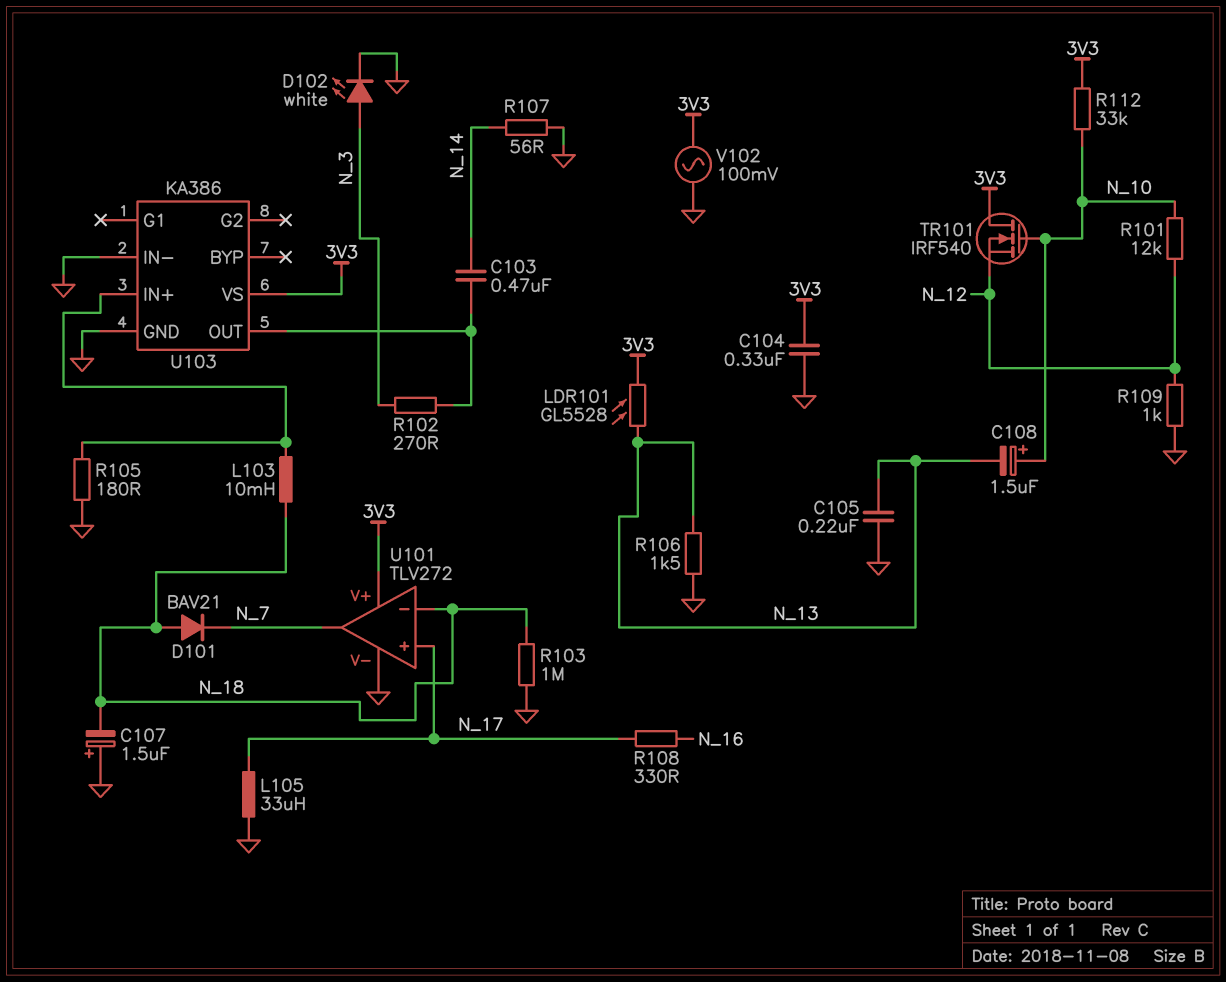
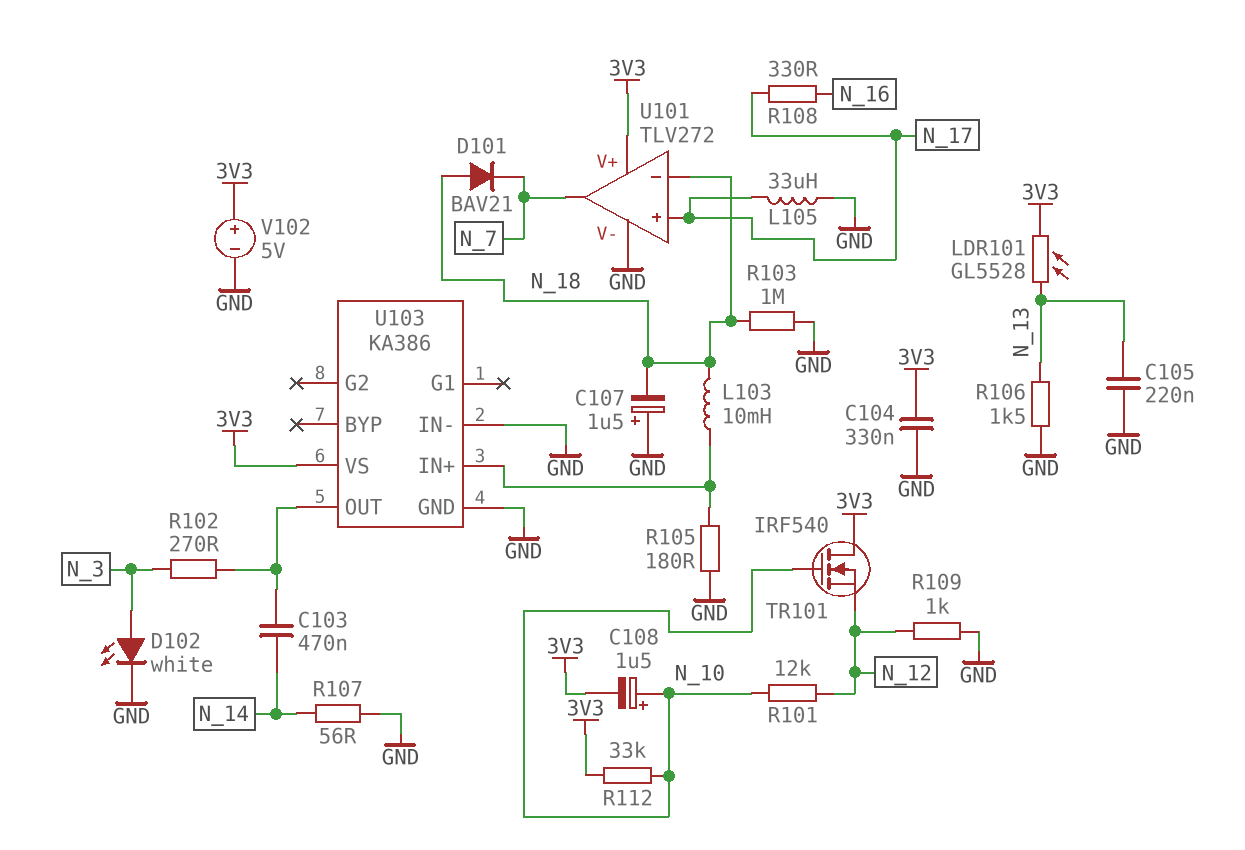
C108: 1.5uF (plus N_10, minus N_13) -> 1.5uF (plus N_10, minus 3V3)
V102: AC 100mV (3V3, GND) -> 5V (plus 3V3, minus GND)

